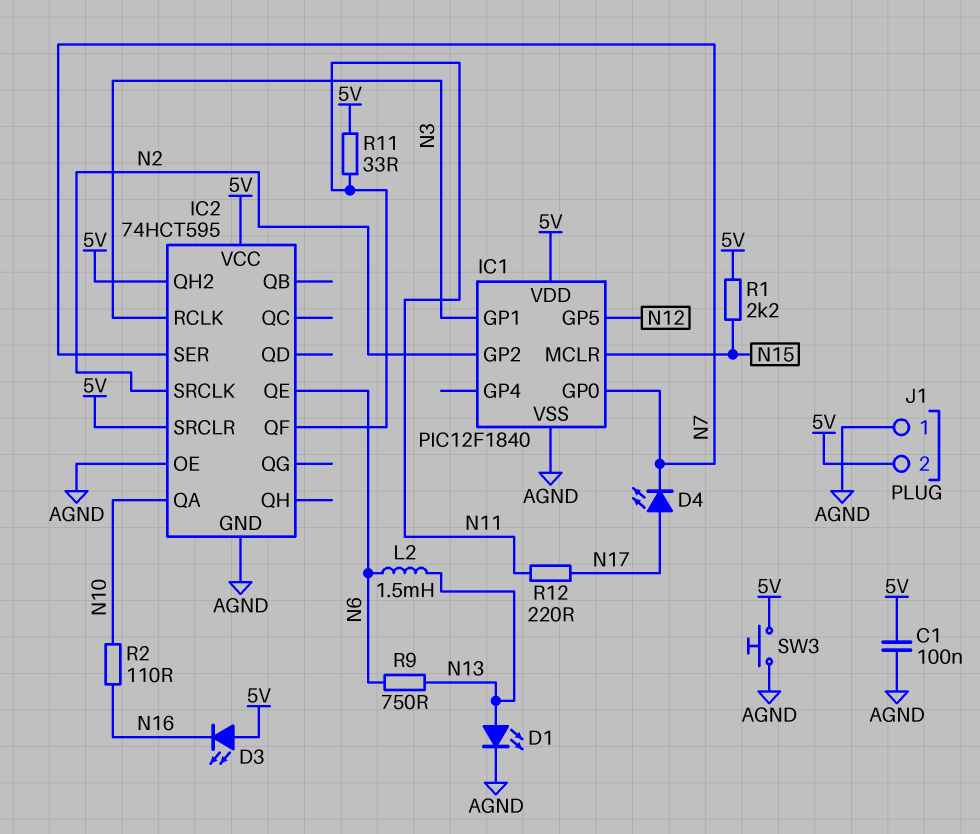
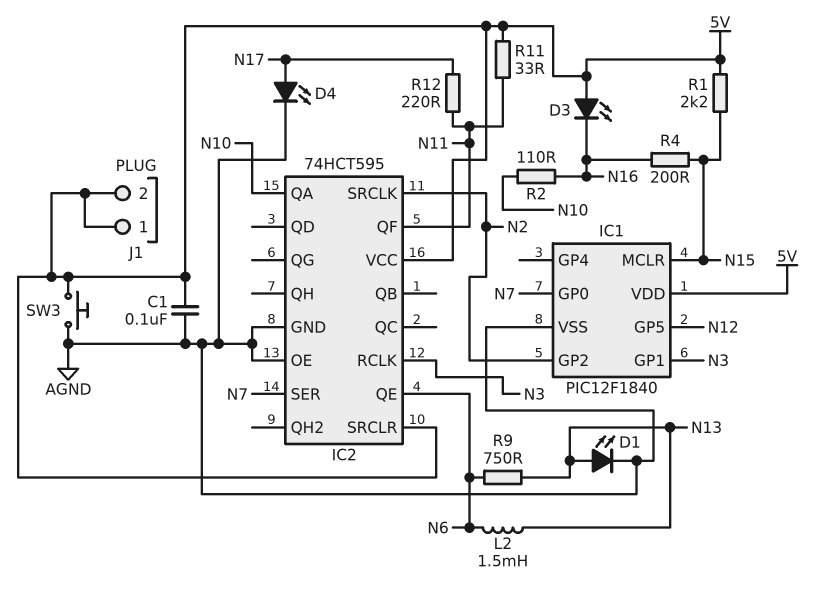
D4: LED (A N17, K N7) -> LED (A N17, K AGND)
IC2 pin QH2: 5V -> none
J1 pin 1: AGND -> 5V
R4: none -> 200 (N15, N16)

